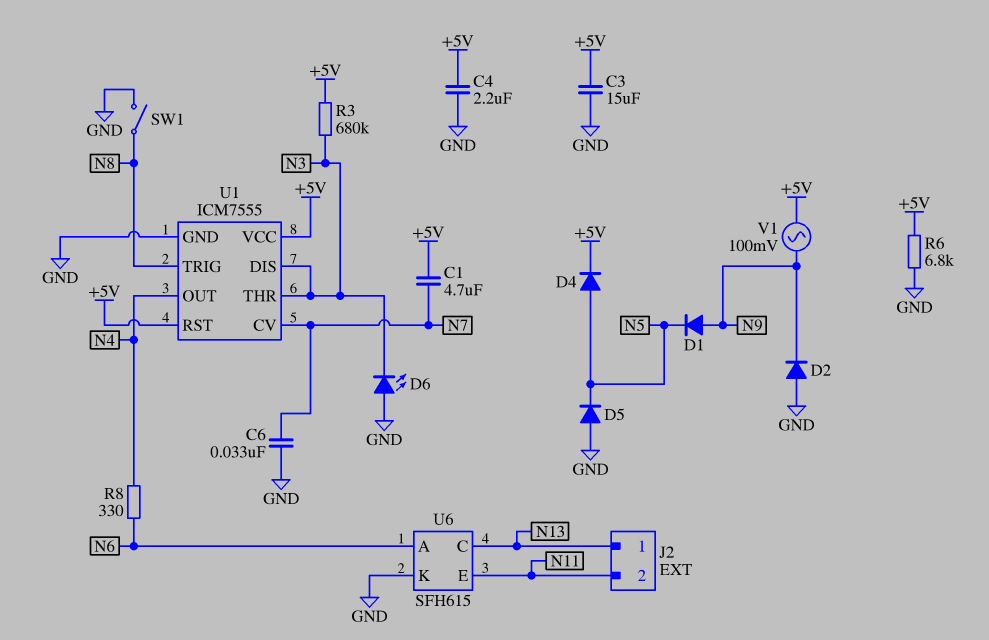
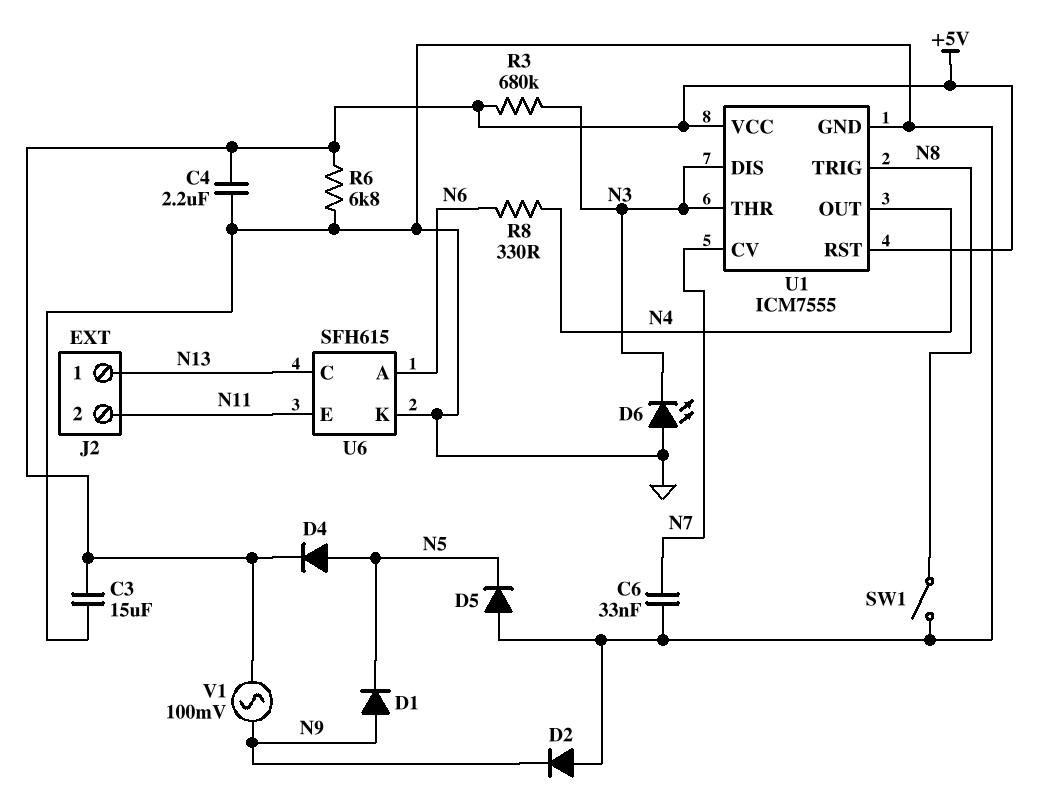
C1: 4.7uF (+5V, N7) -> none

